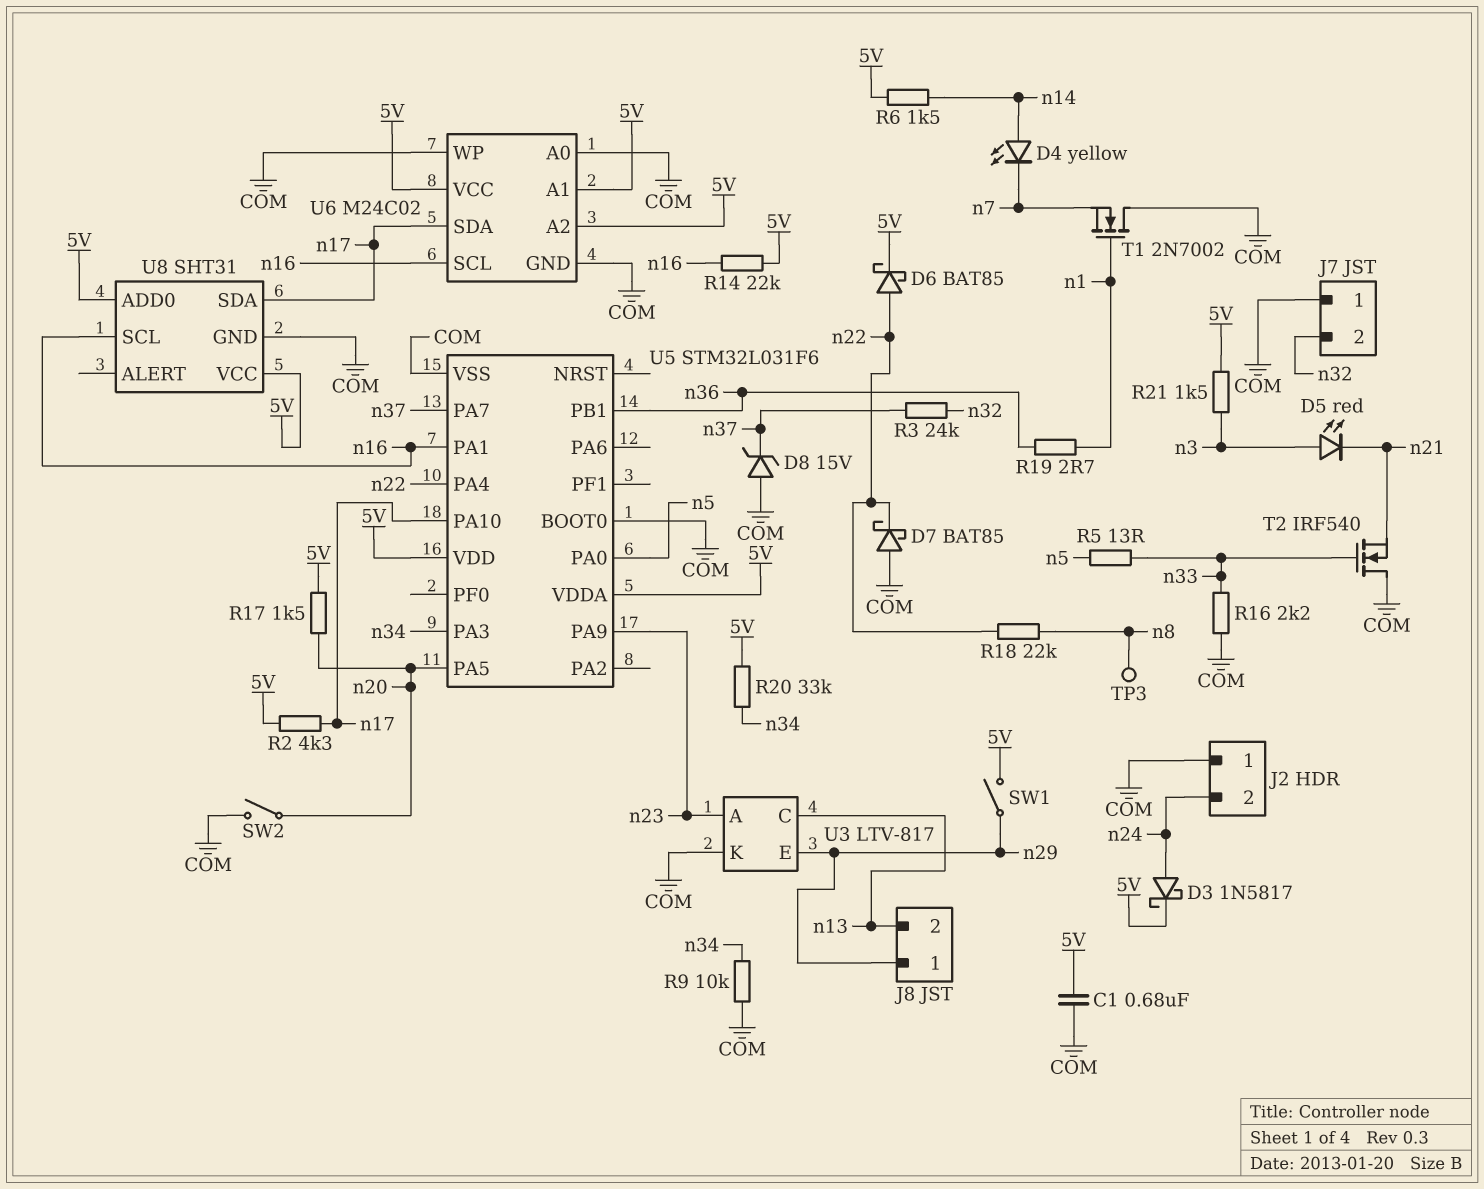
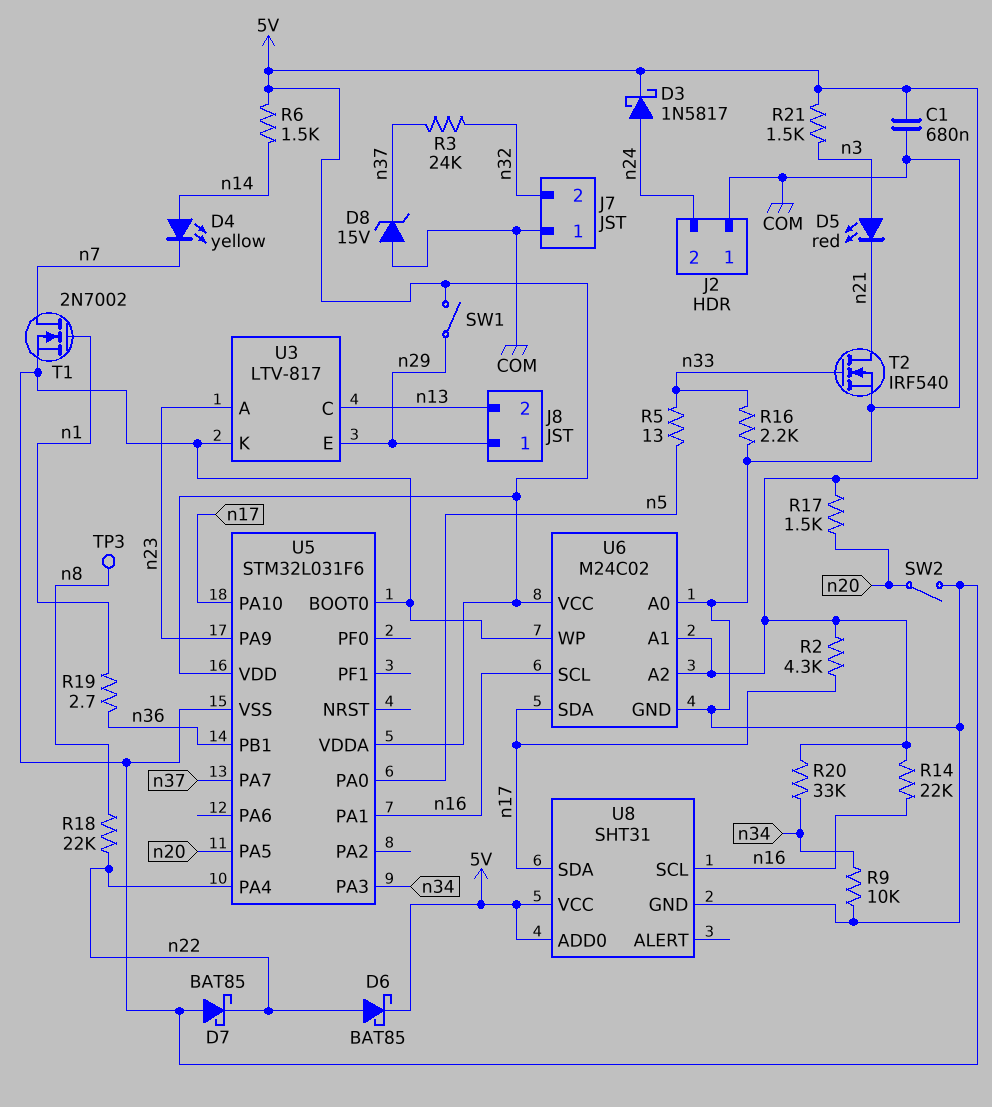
T1: NMOS 2N7002 (G n1, D COM, S n7) -> NMOS 2N7002 (G n1, D n7, S COM)
T2: NMOS IRF540 (G n33, D COM, S n21) -> NMOS IRF540 (G n33, D n21, S COM)

